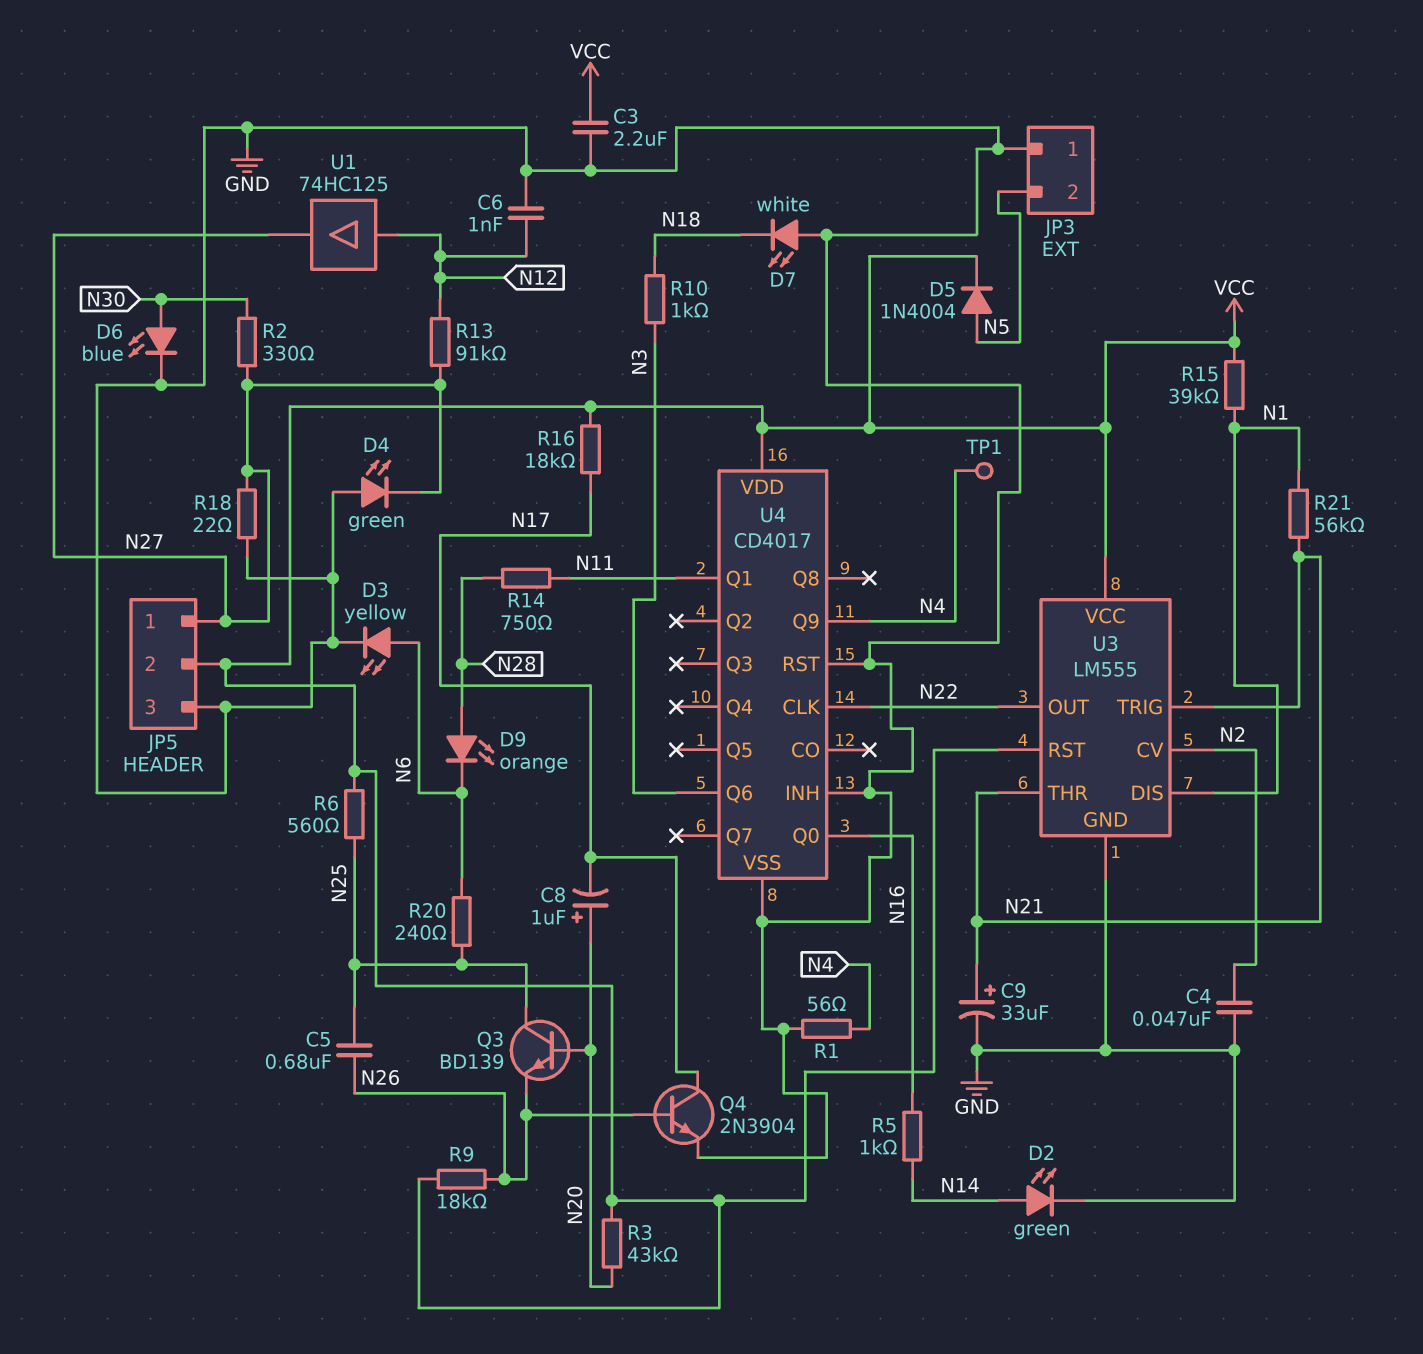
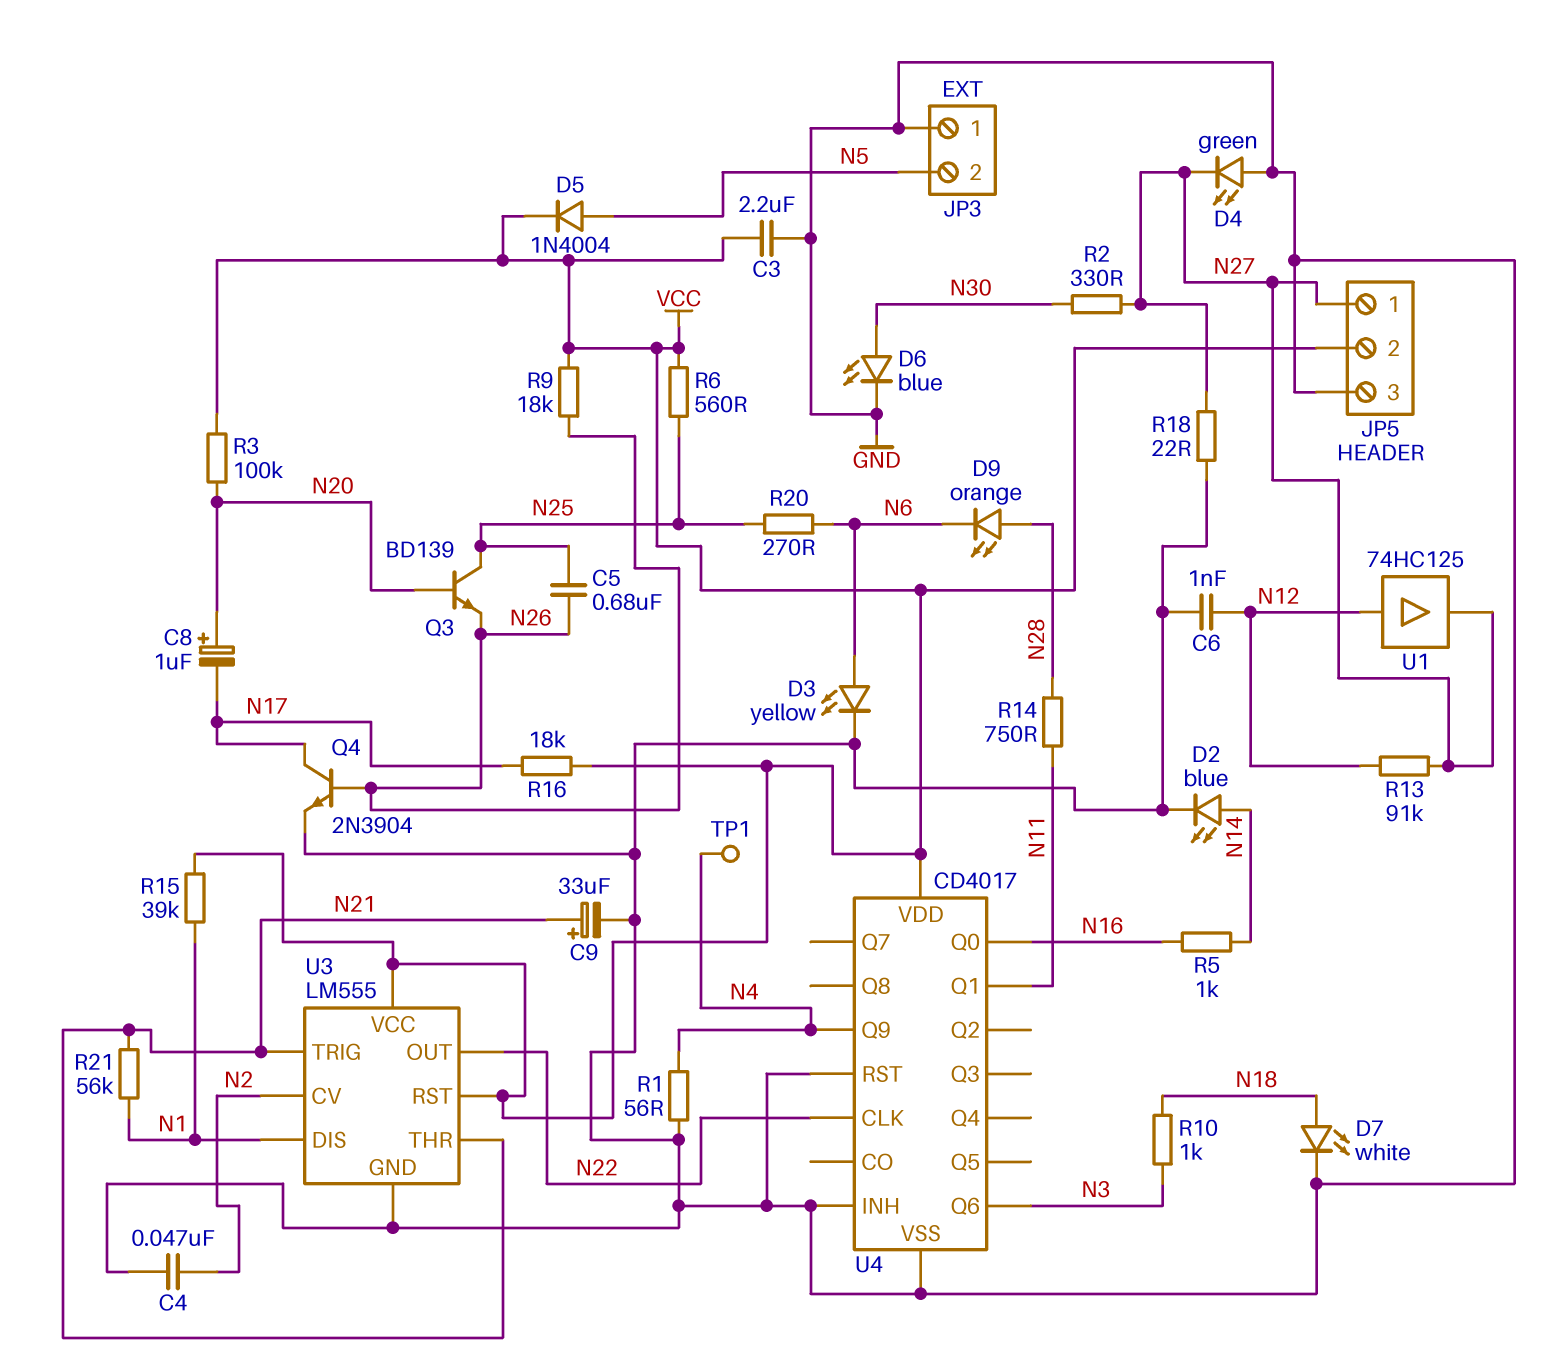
D2: LED green (A N14, K GND) -> LED blue (A N14, K GND)
D7: LED white (A GND, K N18) -> LED white (A N18, K GND)
R3: 43k (N20, VCC) -> 100k (N20, VCC)
R20: 240 (N6, N25) -> 270 (N6, N25)

